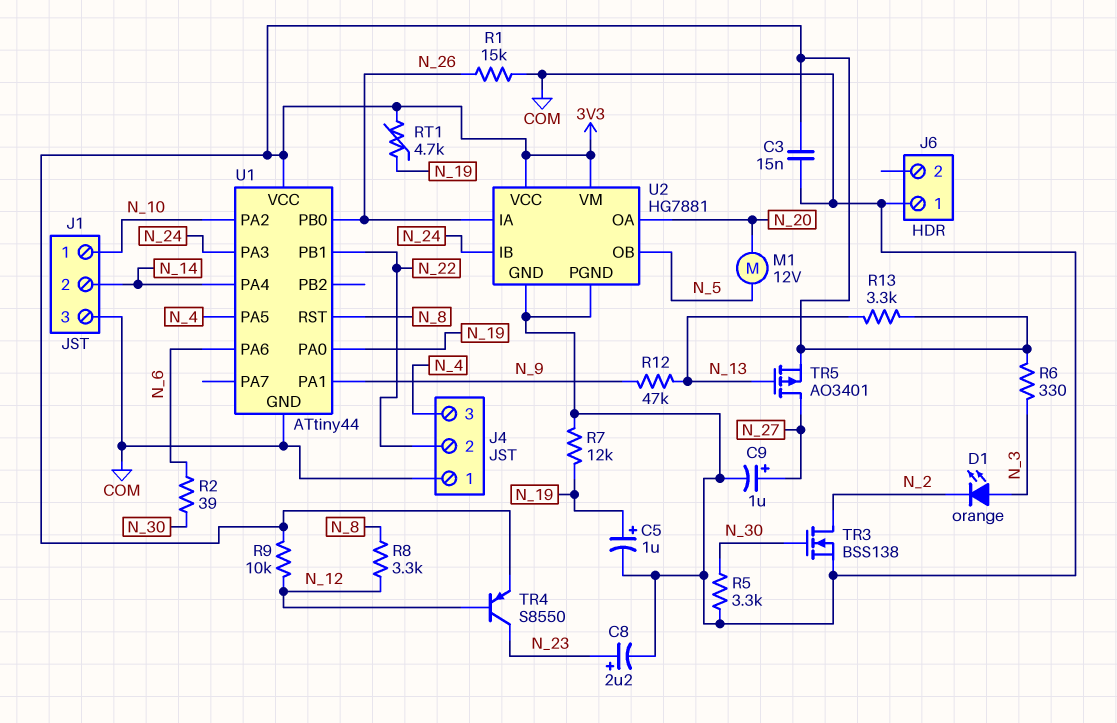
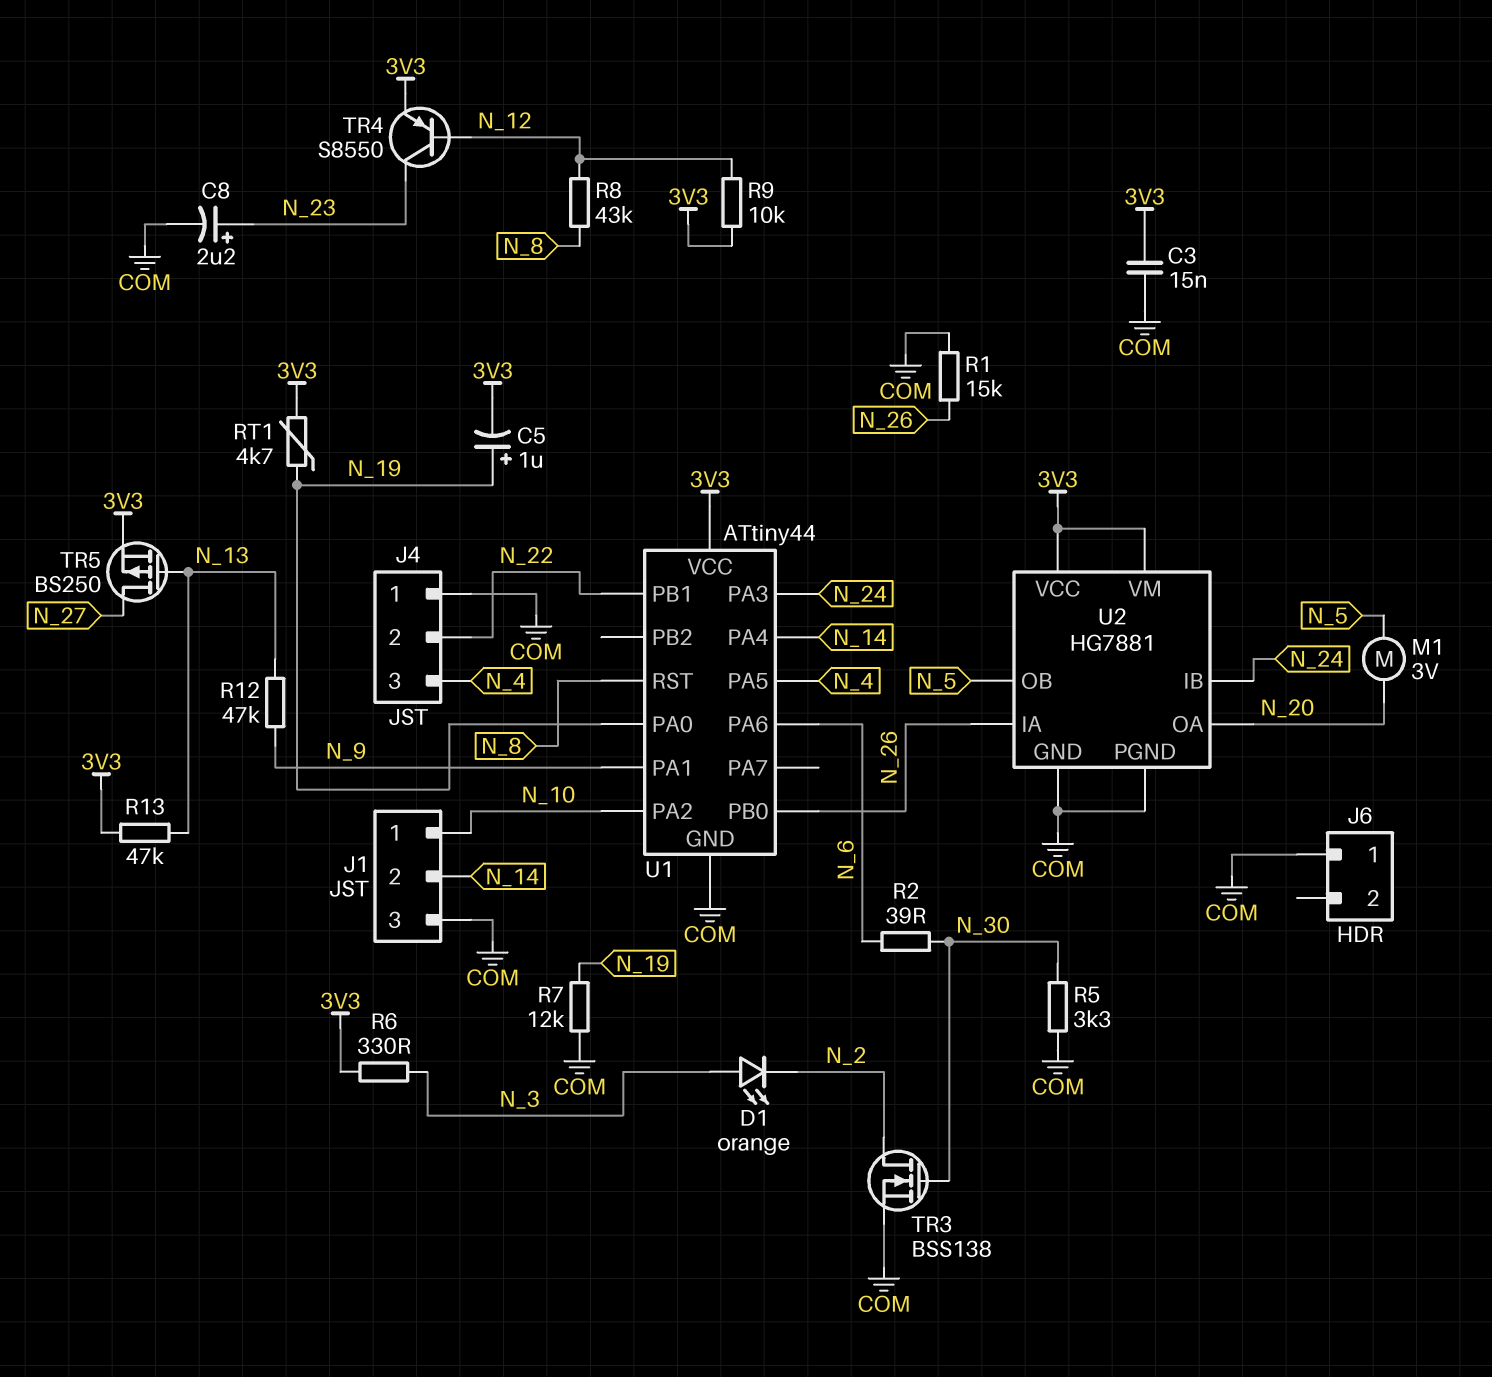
C5: 1uF (plus N_19, minus COM) -> 1uF (plus N_19, minus 3V3)
C9: 1uF (plus N_27, minus COM) -> none
M1: motor 12V (N_5, N_20) -> motor 3V (N_5, N_20)
R8: 3.3k (N_8, N_12) -> 43k (N_8, N_12)
R13: 3.3k (3V3, N_13) -> 47k (3V3, N_13)
TR5: PMOS AO3401 (G N_13, D N_27, S 3V3) -> PMOS BS250 (G N_13, D N_27, S 3V3)

